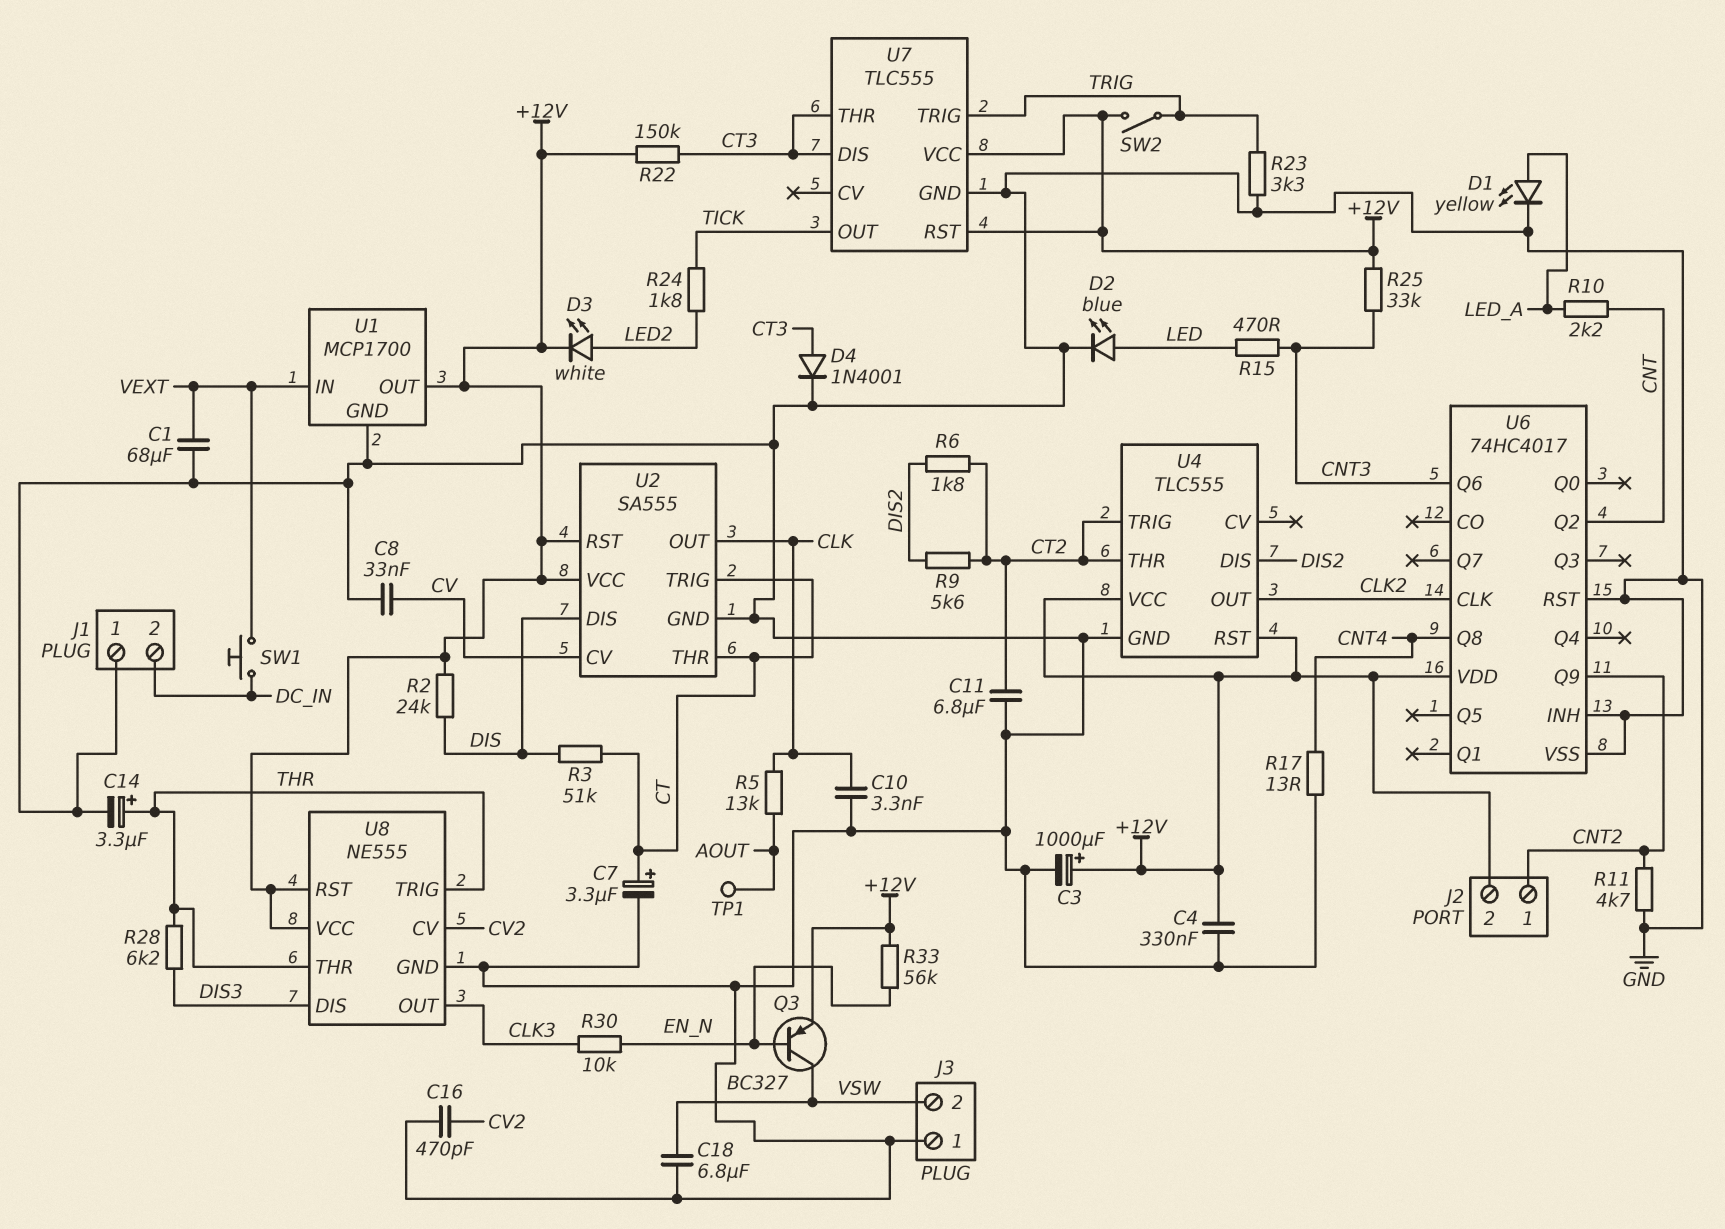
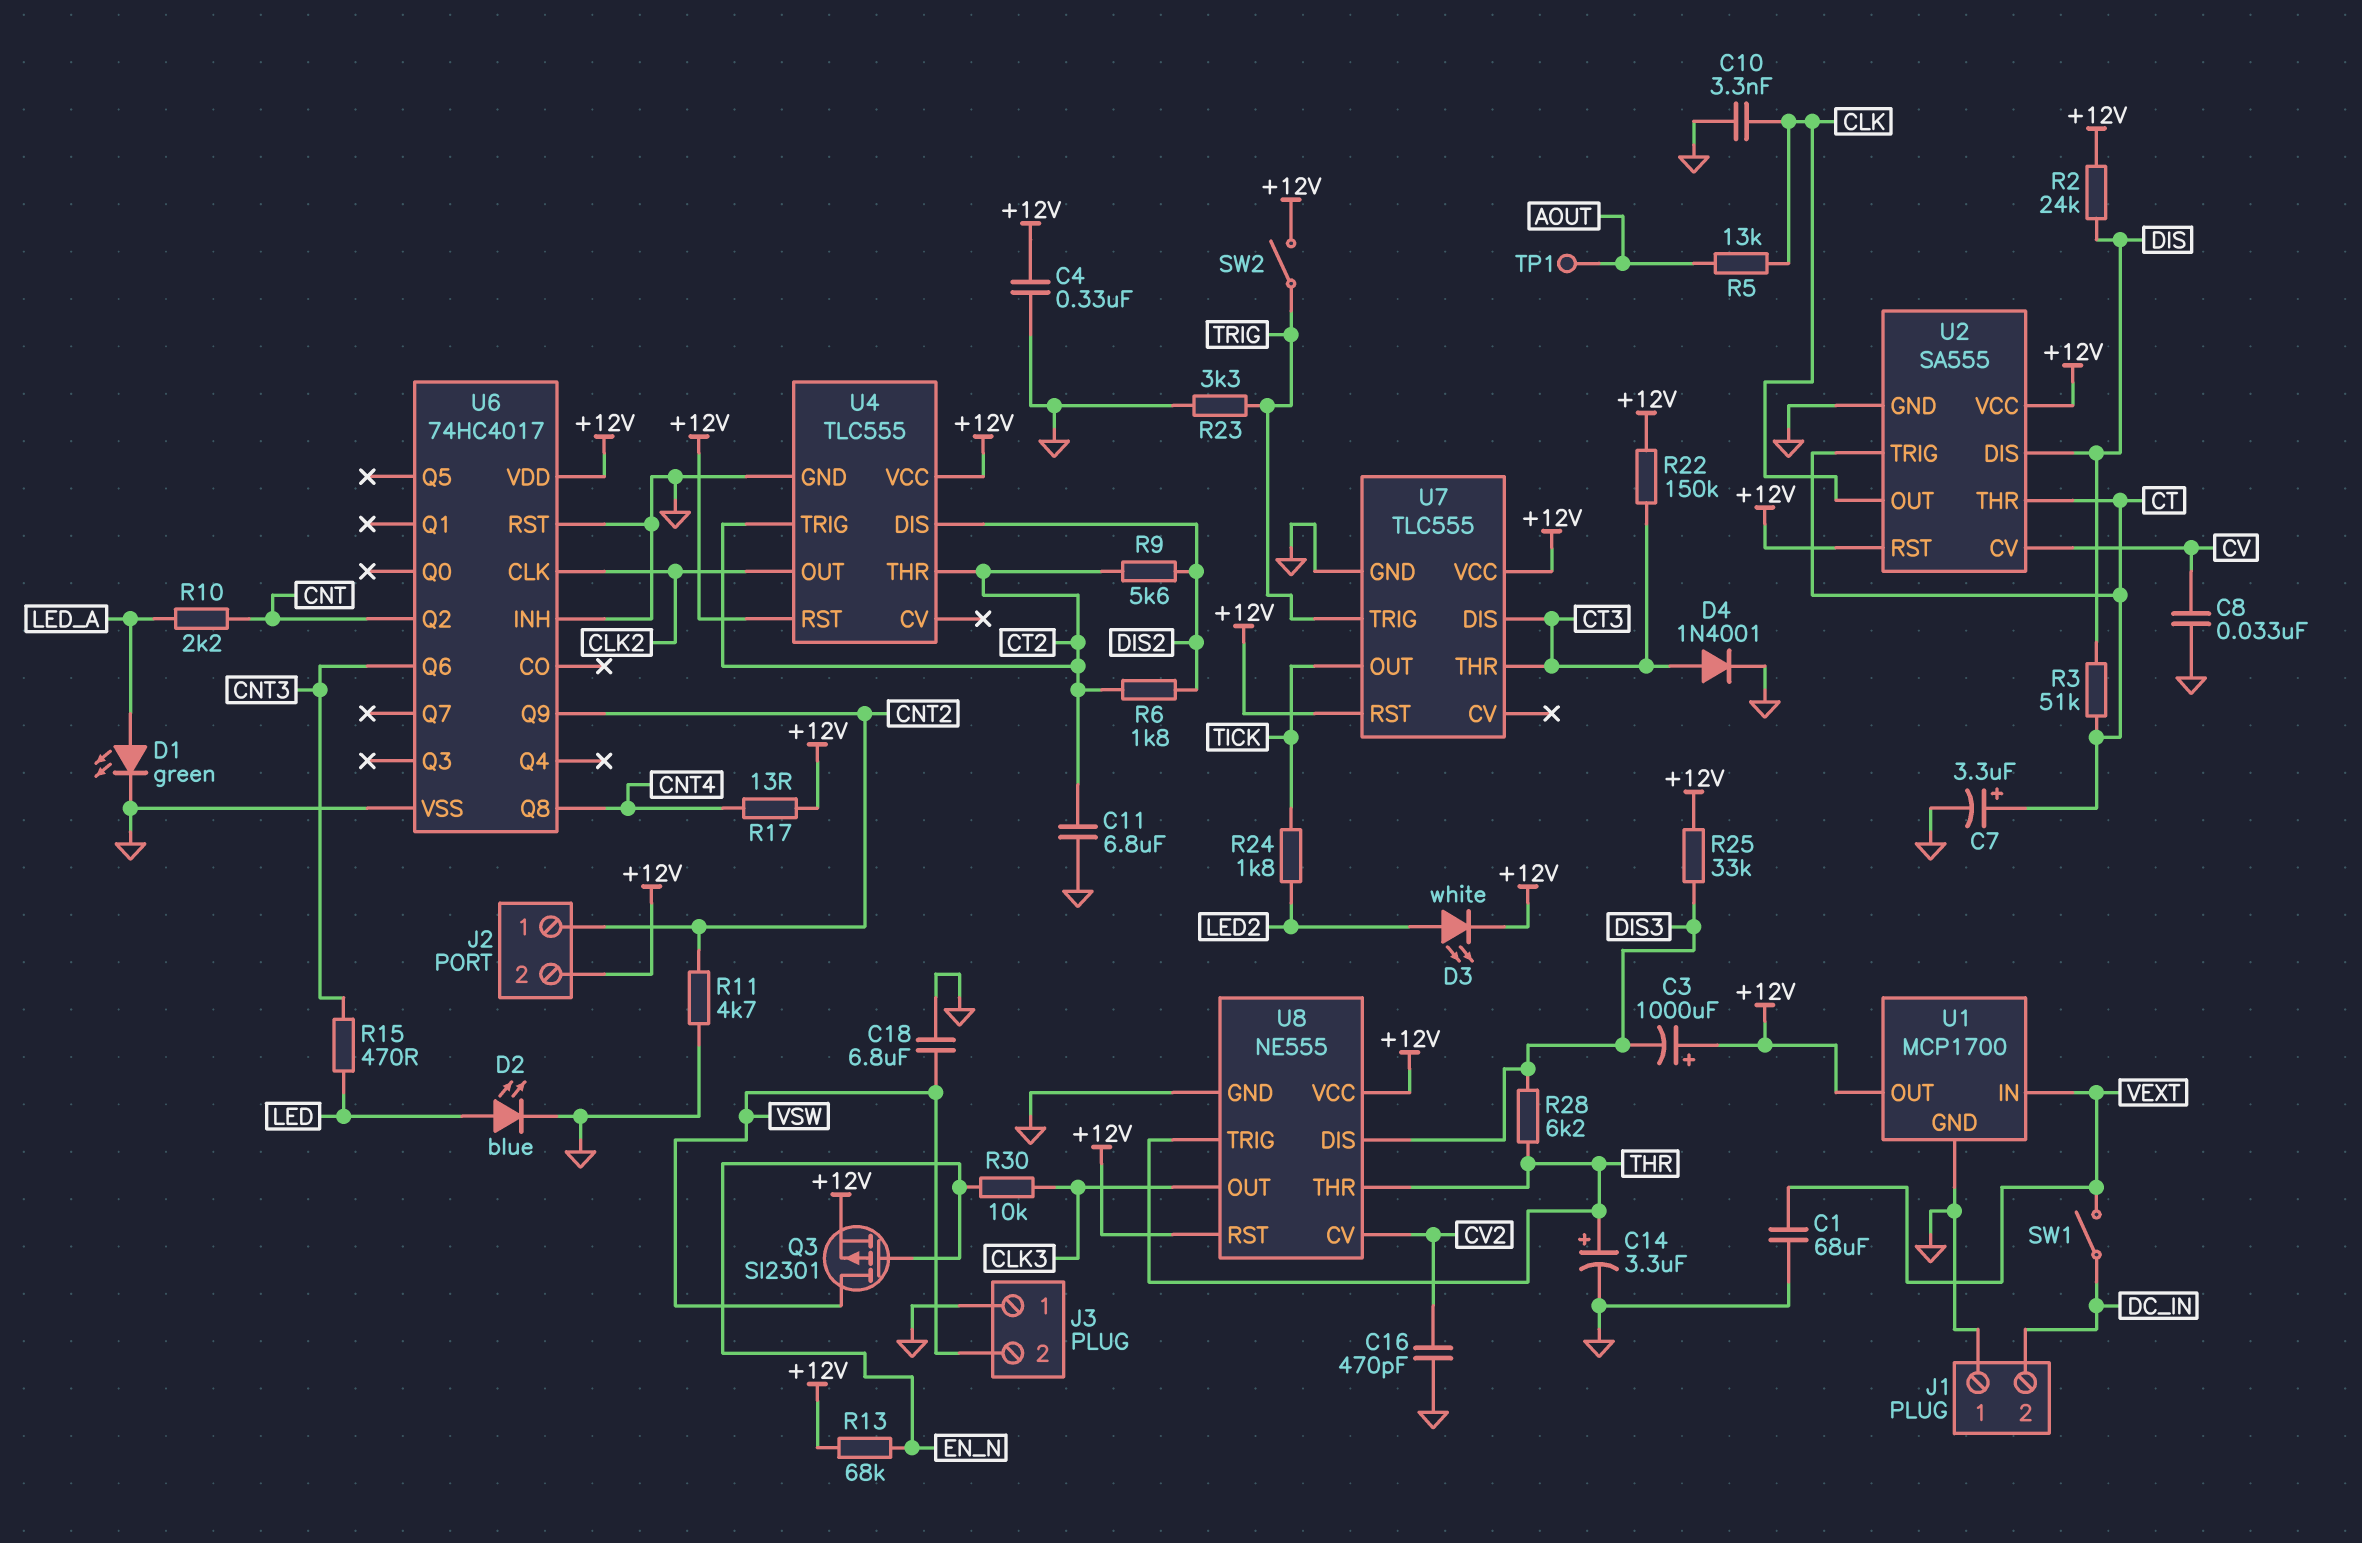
C3: 1000uF (plus +12V, minus GND) -> 1000uF (plus +12V, minus DIS3)
D1: LED yellow (A LED_A, K GND) -> LED green (A LED_A, K GND)
Q3: PNP BC327 (B EN_N, C VSW, E +12V) -> PMOS SI2301 (G EN_N, D VSW, S +12V)
R13: none -> 68k (+12V, EN_N)
R17: 13 (CNT4, GND) -> 13 (+12V, CNT4)
R25: 33k (+12V, CNT3) -> 33k (+12V, DIS3)
R33: 56k (+12V, EN_N) -> none
SW1: button (DC_IN, VEXT) -> switch (DC_IN, VEXT)

